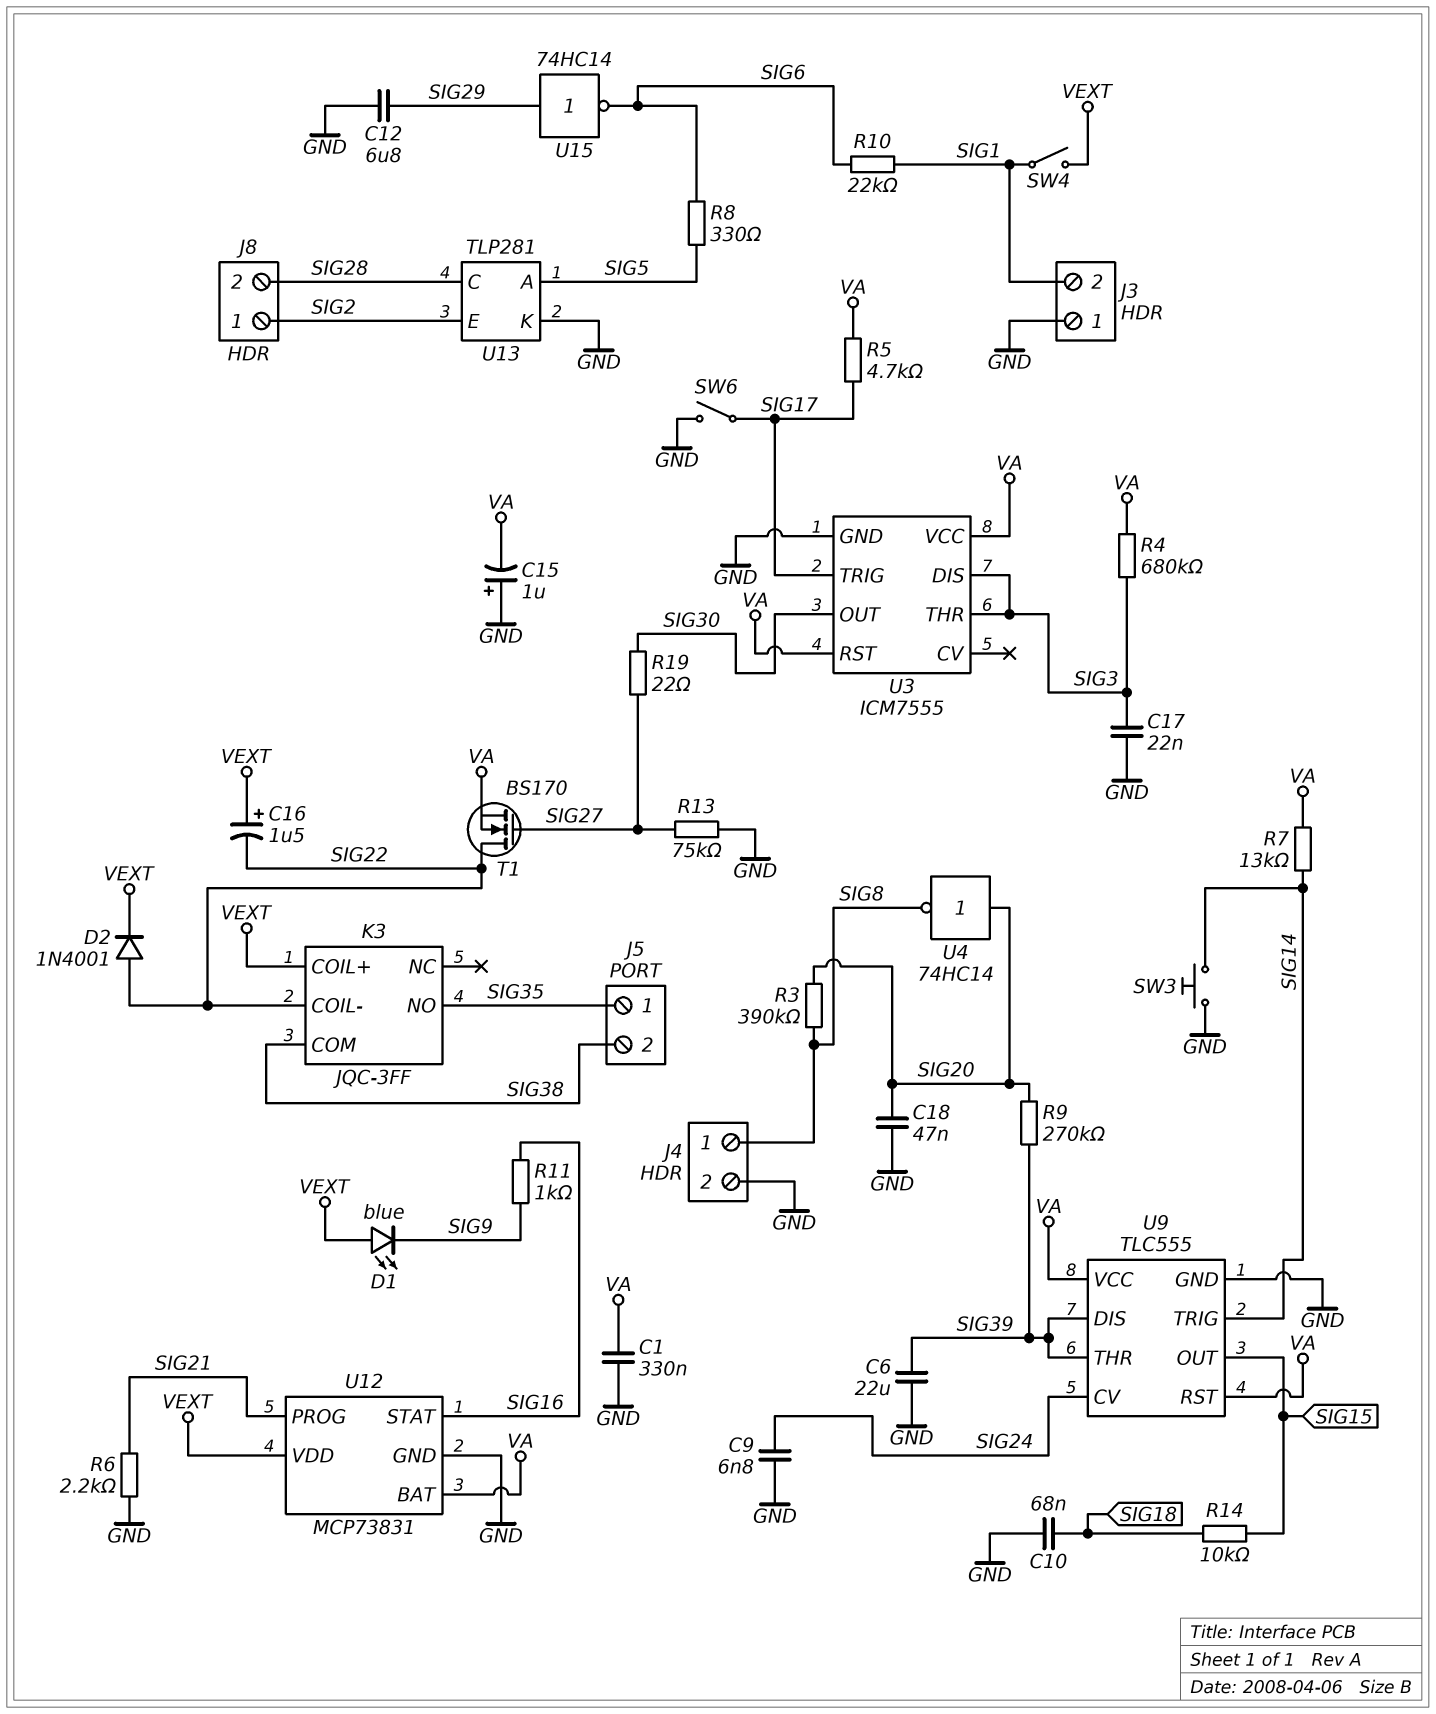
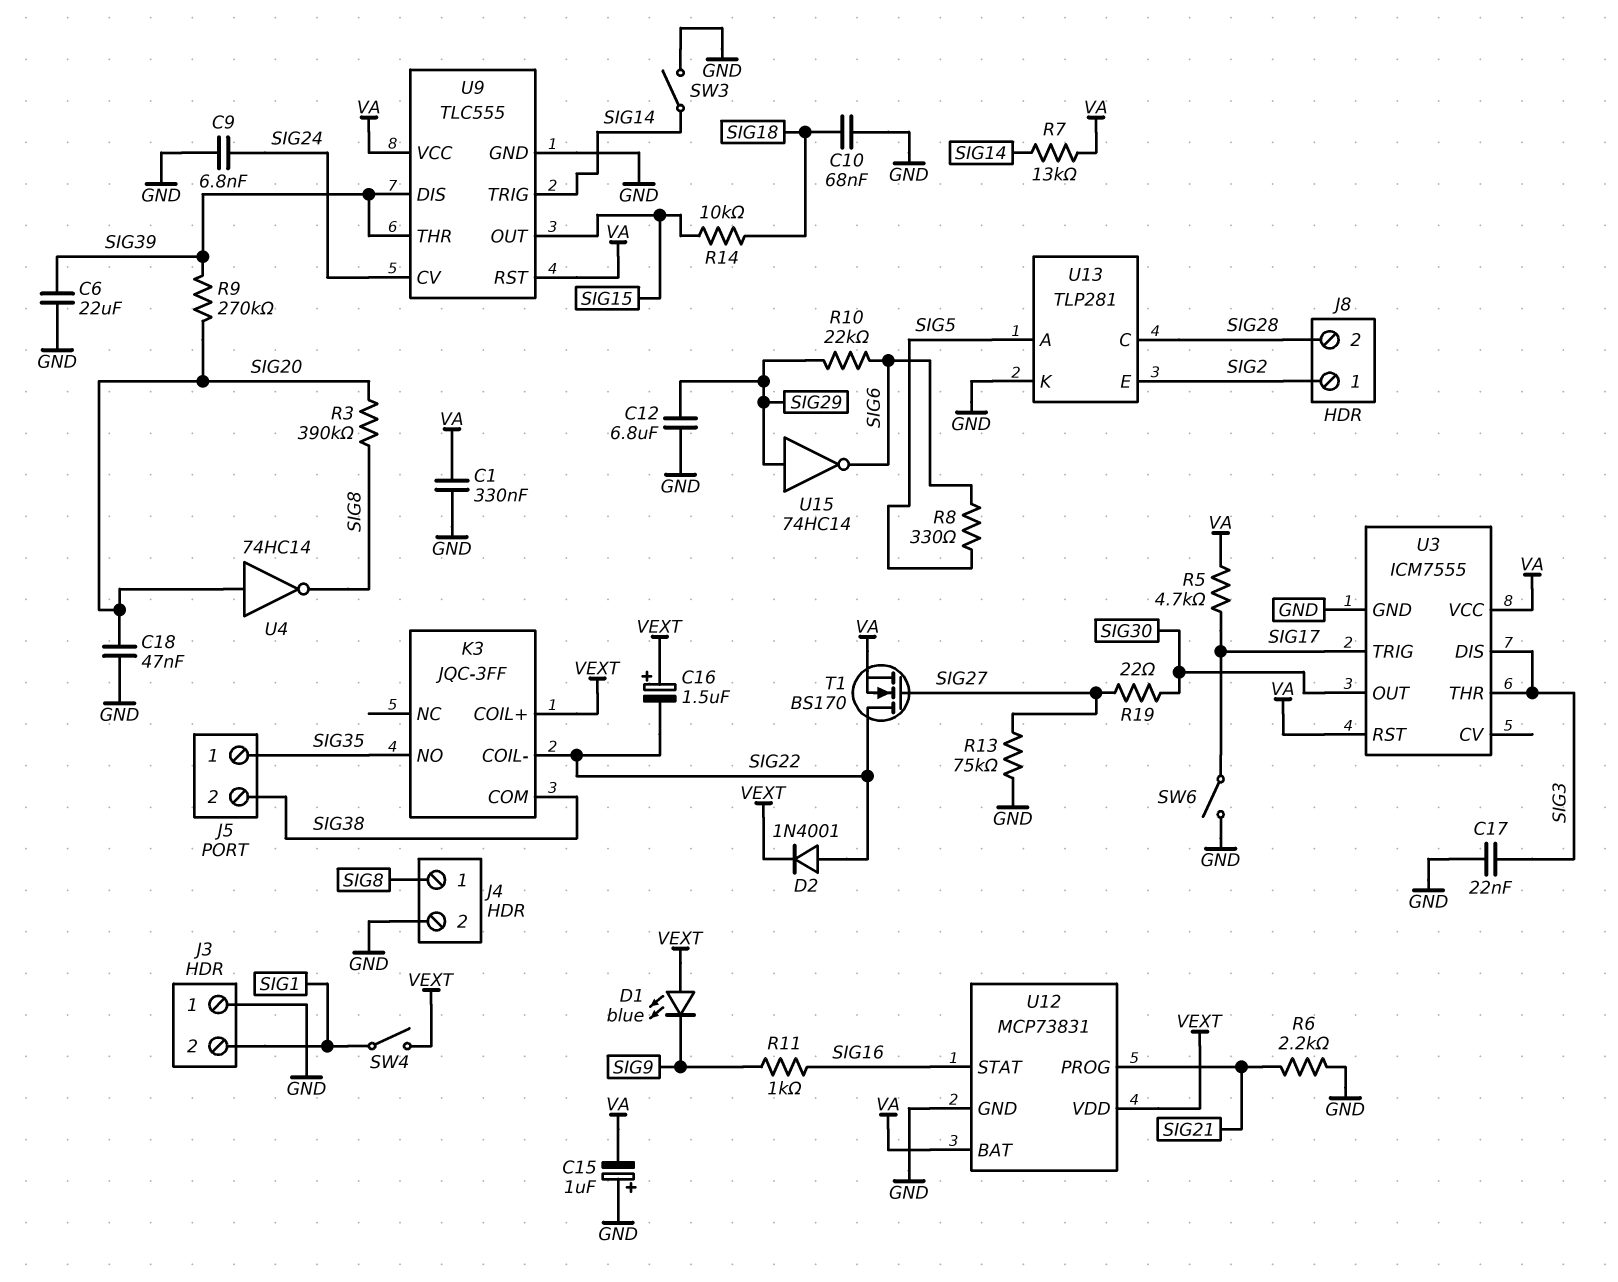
R4: 680k (SIG3, VA) -> none
R10: 22k (SIG1, SIG6) -> 22k (SIG6, SIG29)
SW3: button (GND, SIG14) -> switch (GND, SIG14)

